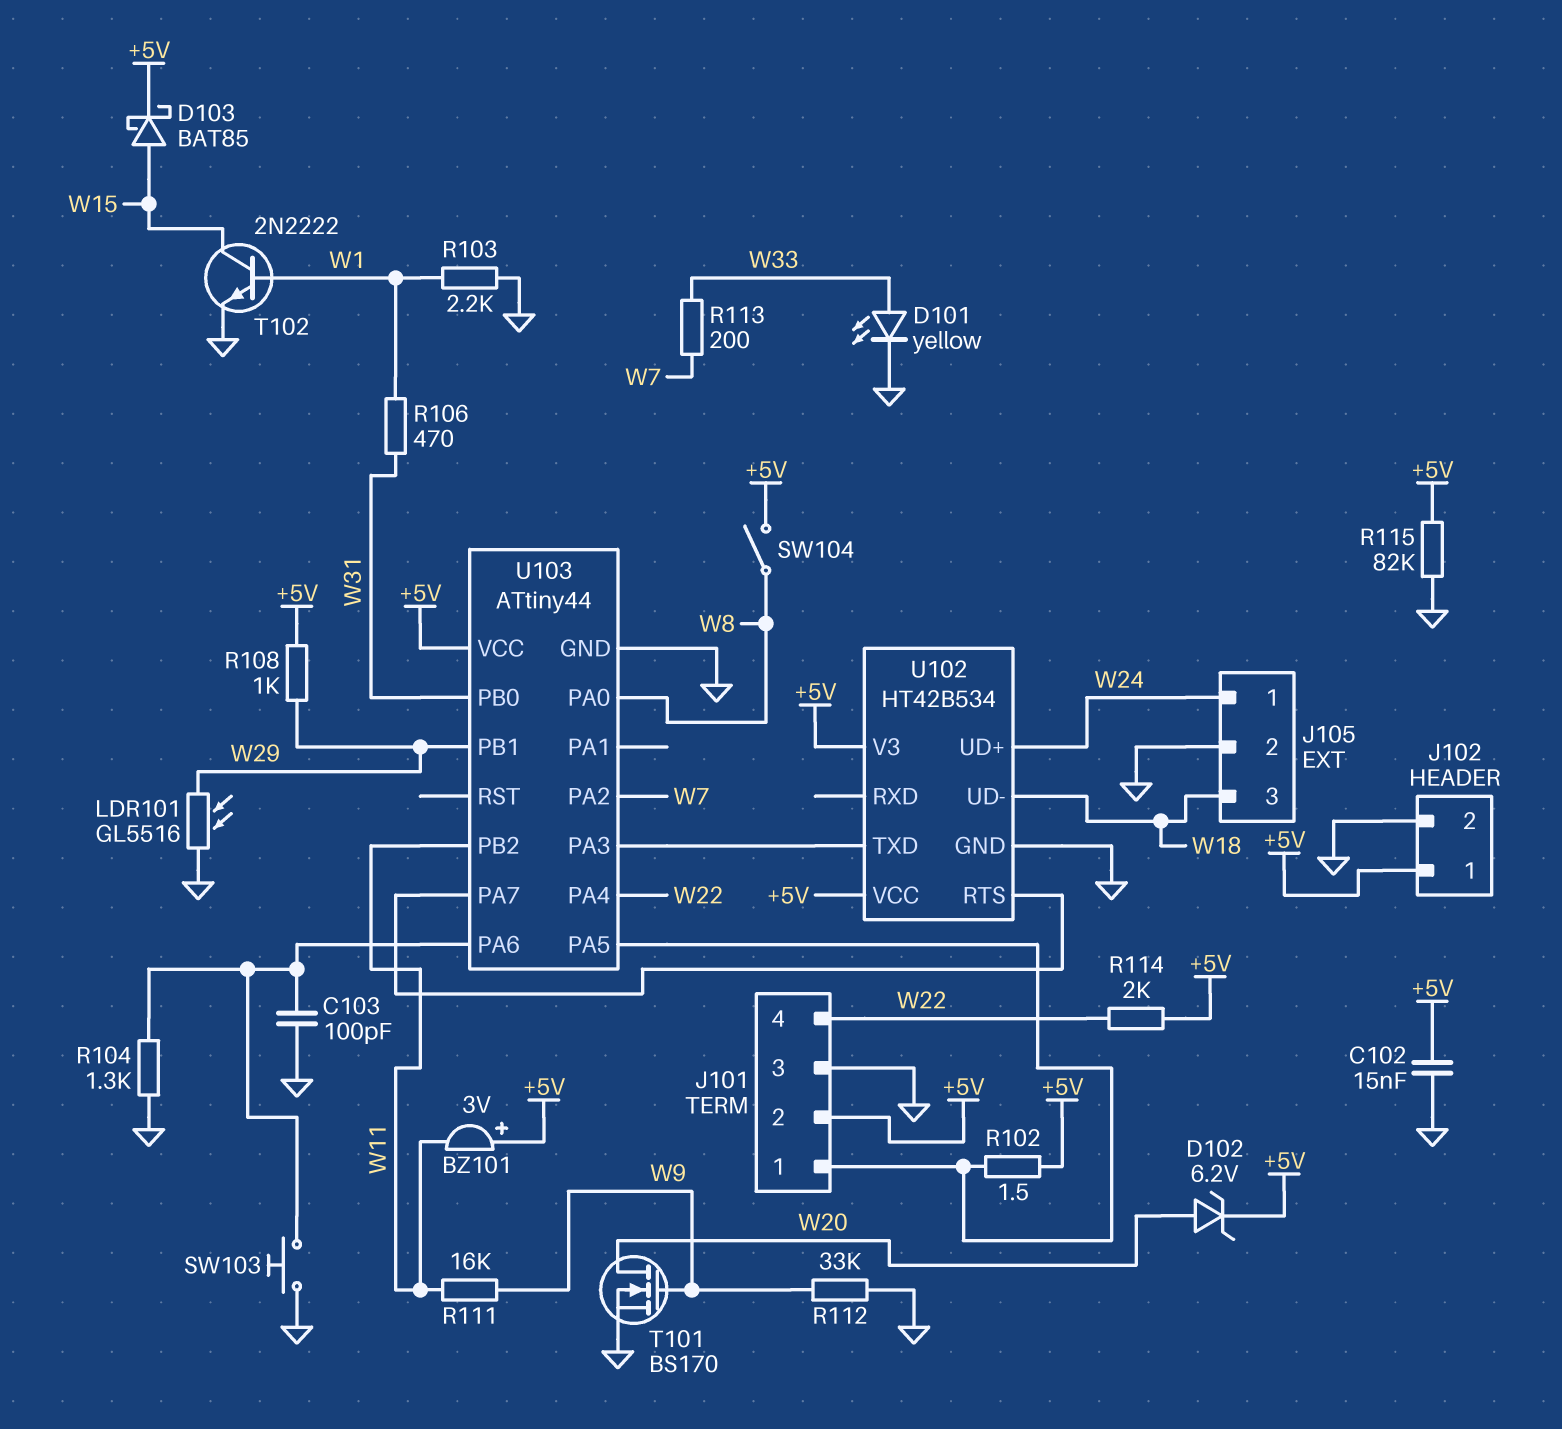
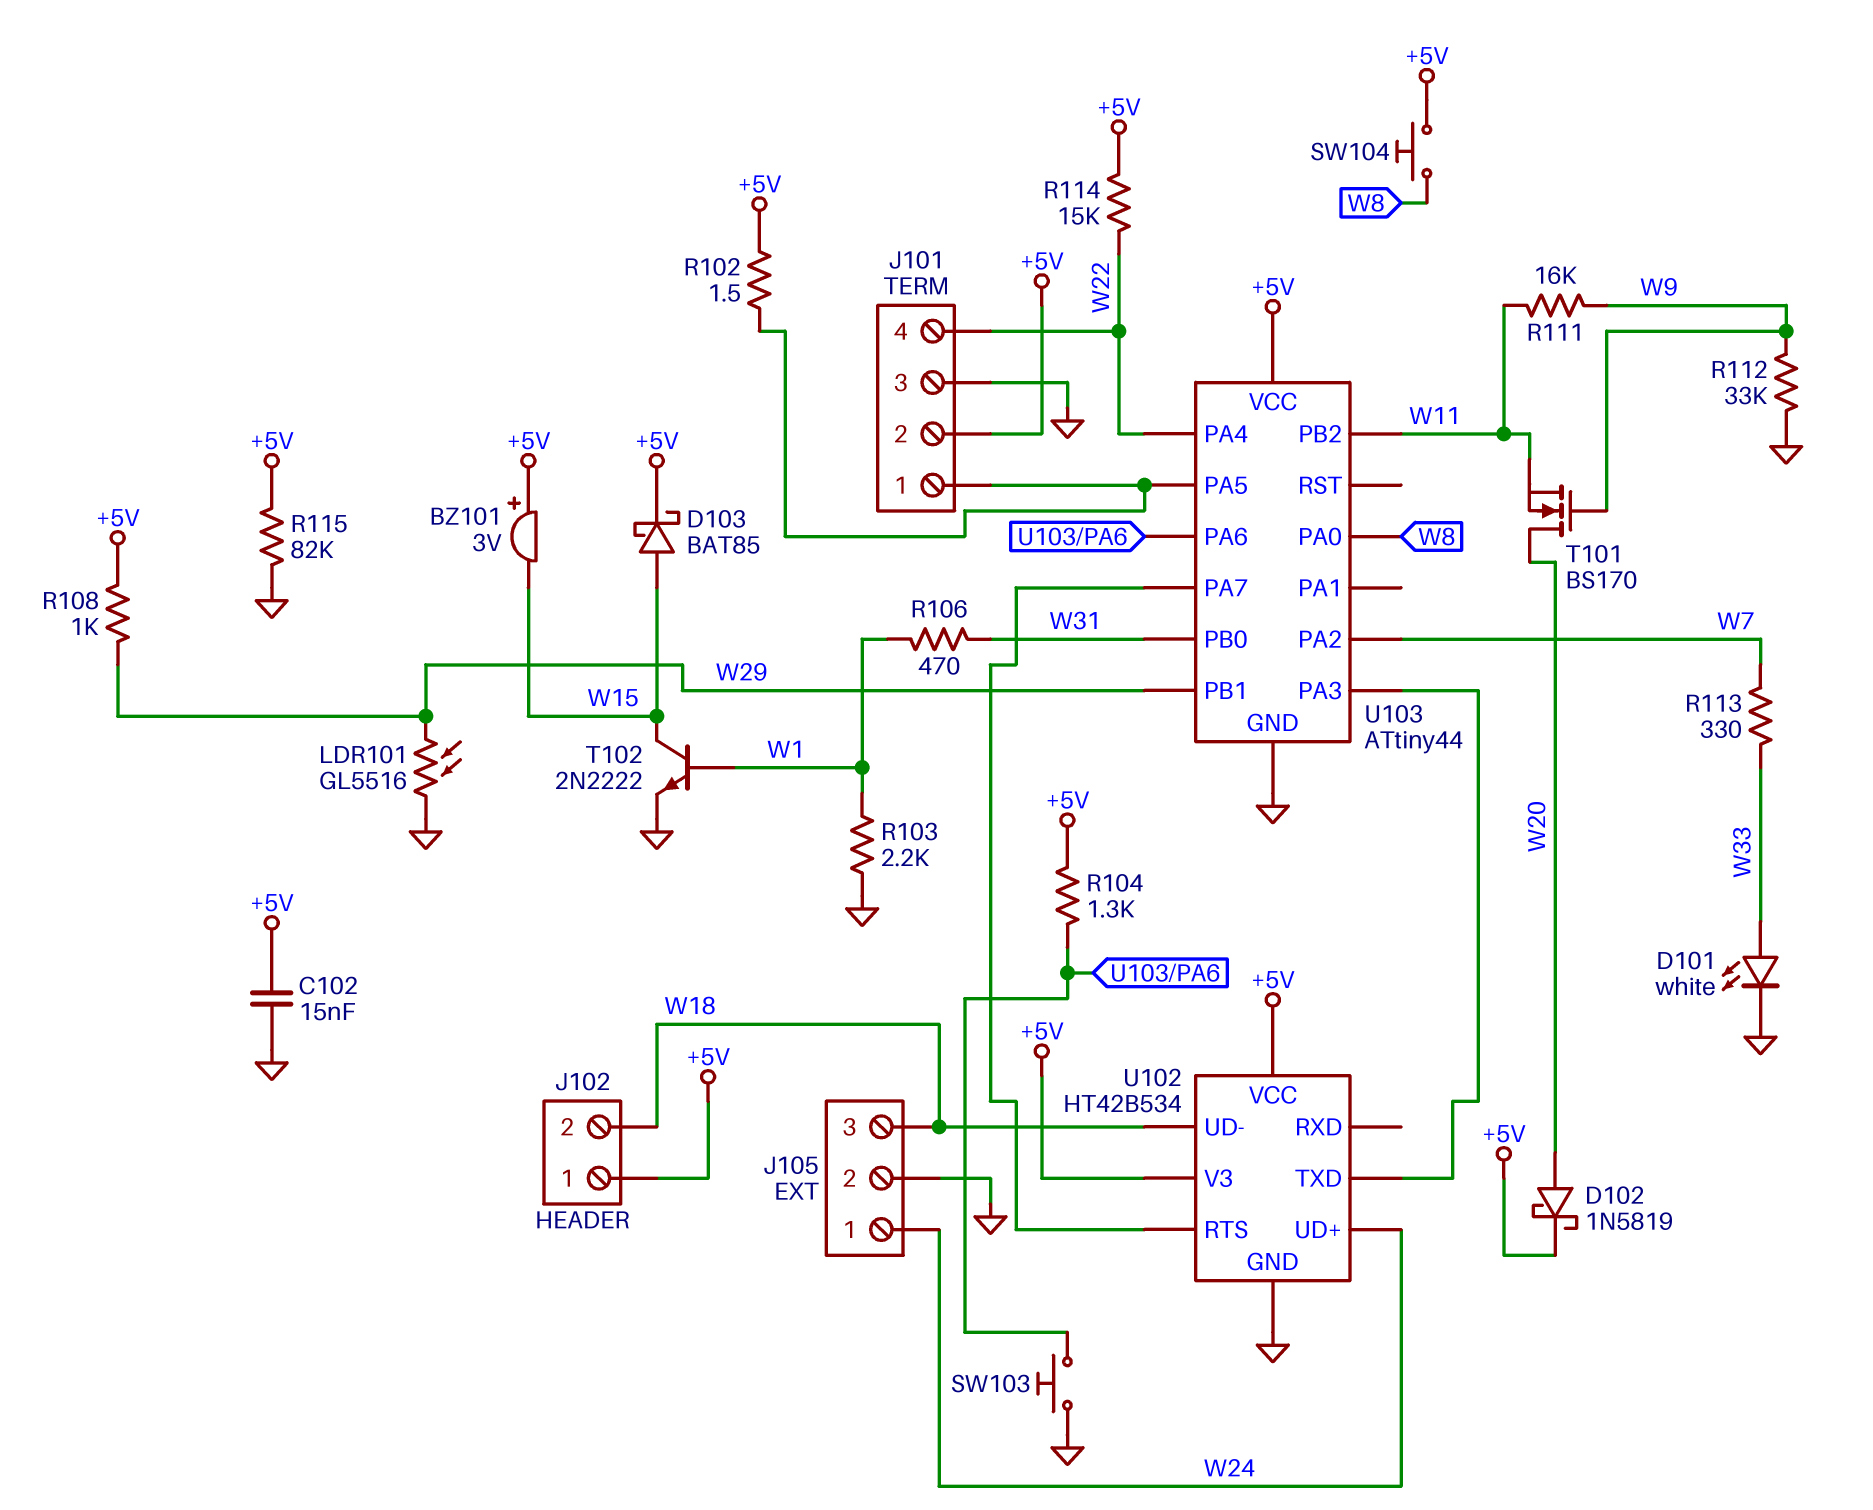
BZ101: buzzer 3V (plus +5V, minus W11) -> buzzer 3V (plus +5V, minus W15)
C103: 100pF (GND, U103/PA6) -> none
D101: LED yellow (A W33, K GND) -> LED white (A W33, K GND)
D102: zener 6.2V (A W20, K +5V) -> schottky 1N5819 (A W20, K +5V)
J102 pin 2: GND -> W18
R104: 1.3k (GND, U103/PA6) -> 1.3k (+5V, U103/PA6)
R113: 200 (W7, W33) -> 330 (W7, W33)
R114: 2k (+5V, W22) -> 15k (+5V, W22)
SW104: switch (+5V, W8) -> button (+5V, W8)
T101: NMOS BS170 (G W9, D W20, S GND) -> NMOS BS170 (G W9, D W20, S W11)

